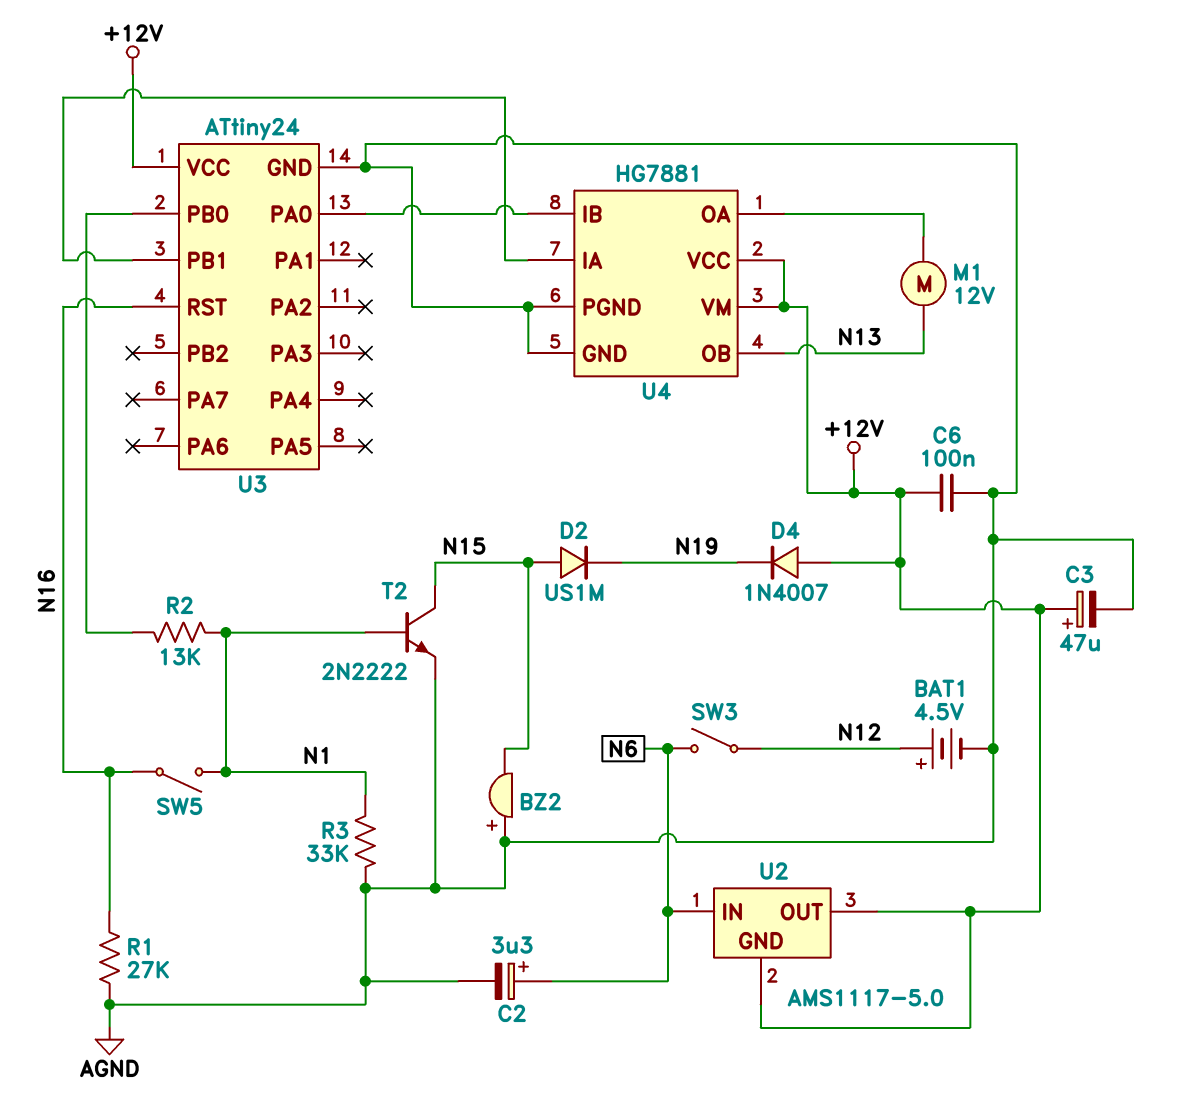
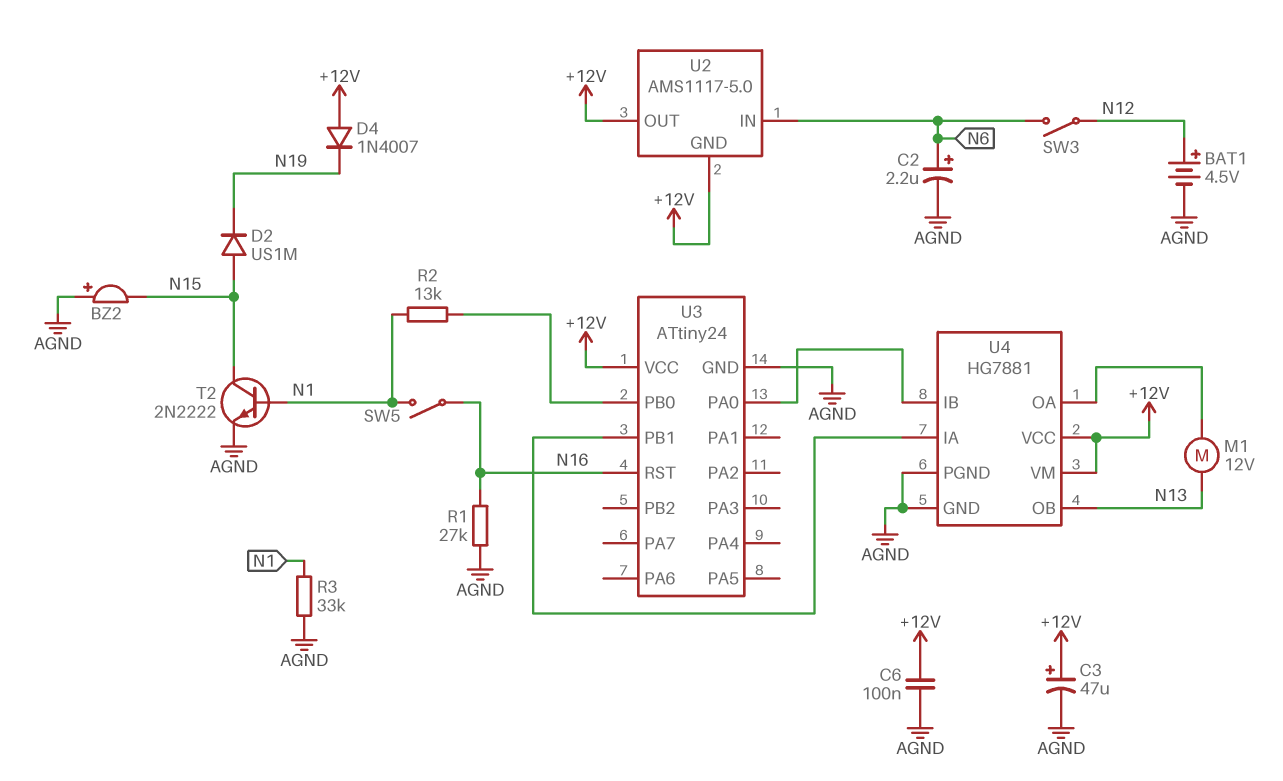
C2: 3.3uF (plus N6, minus AGND) -> 2.2uF (plus N6, minus AGND)

